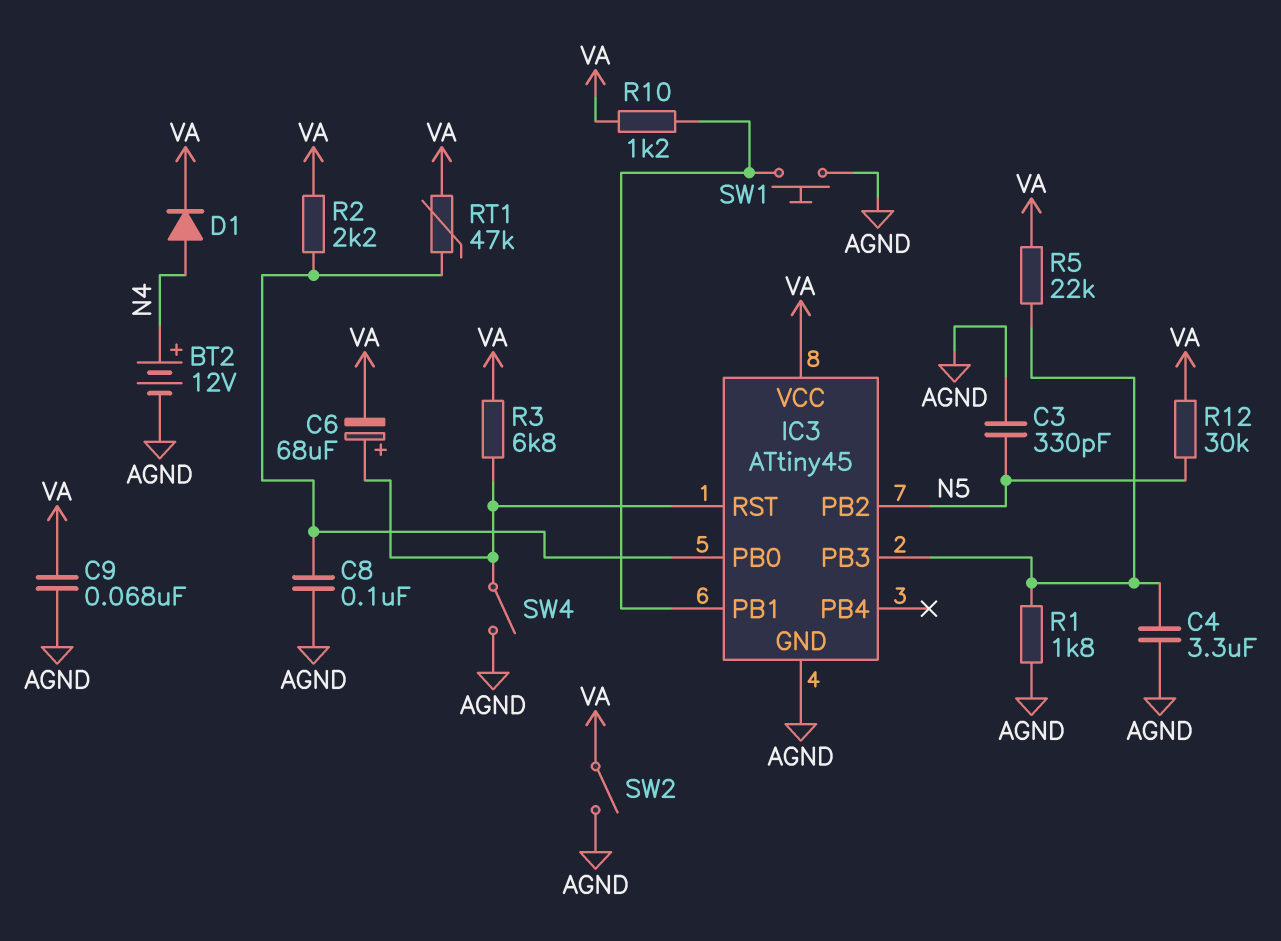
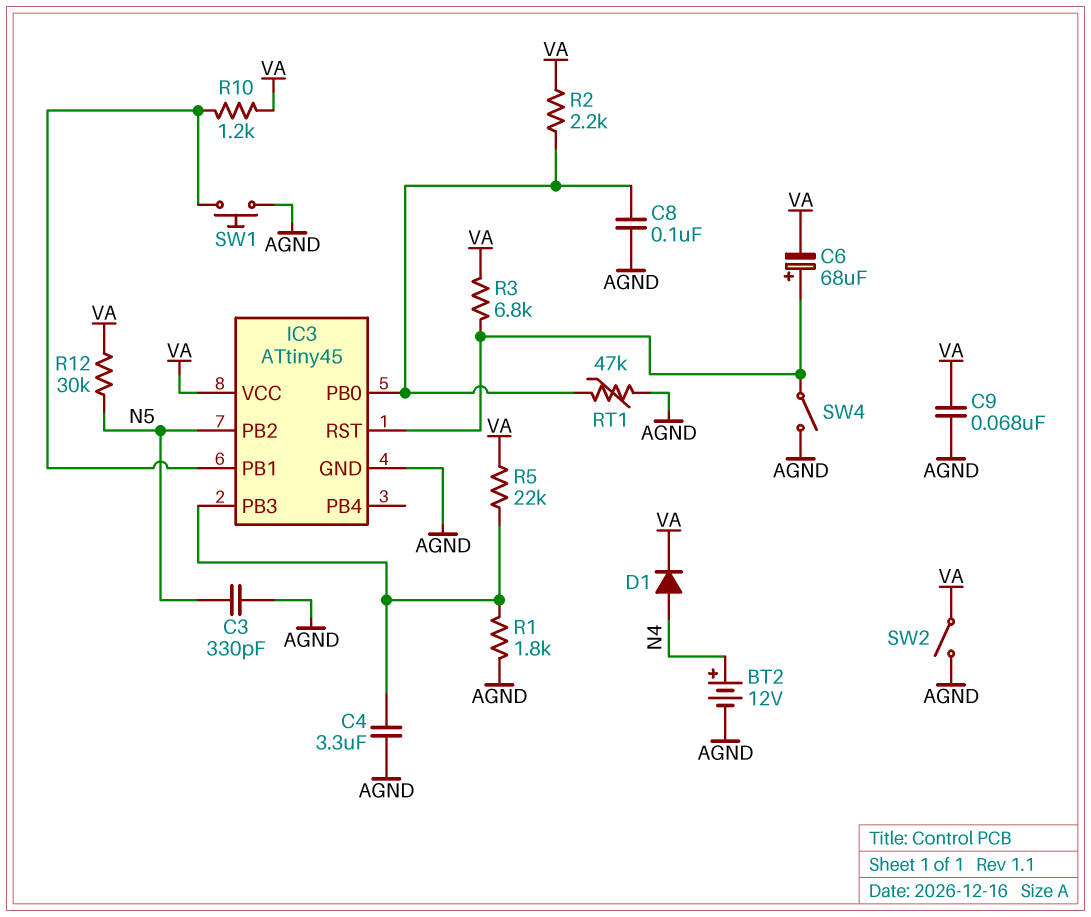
RT1: 47k (IC3/PB0, VA) -> 47k (AGND, IC3/PB0)

